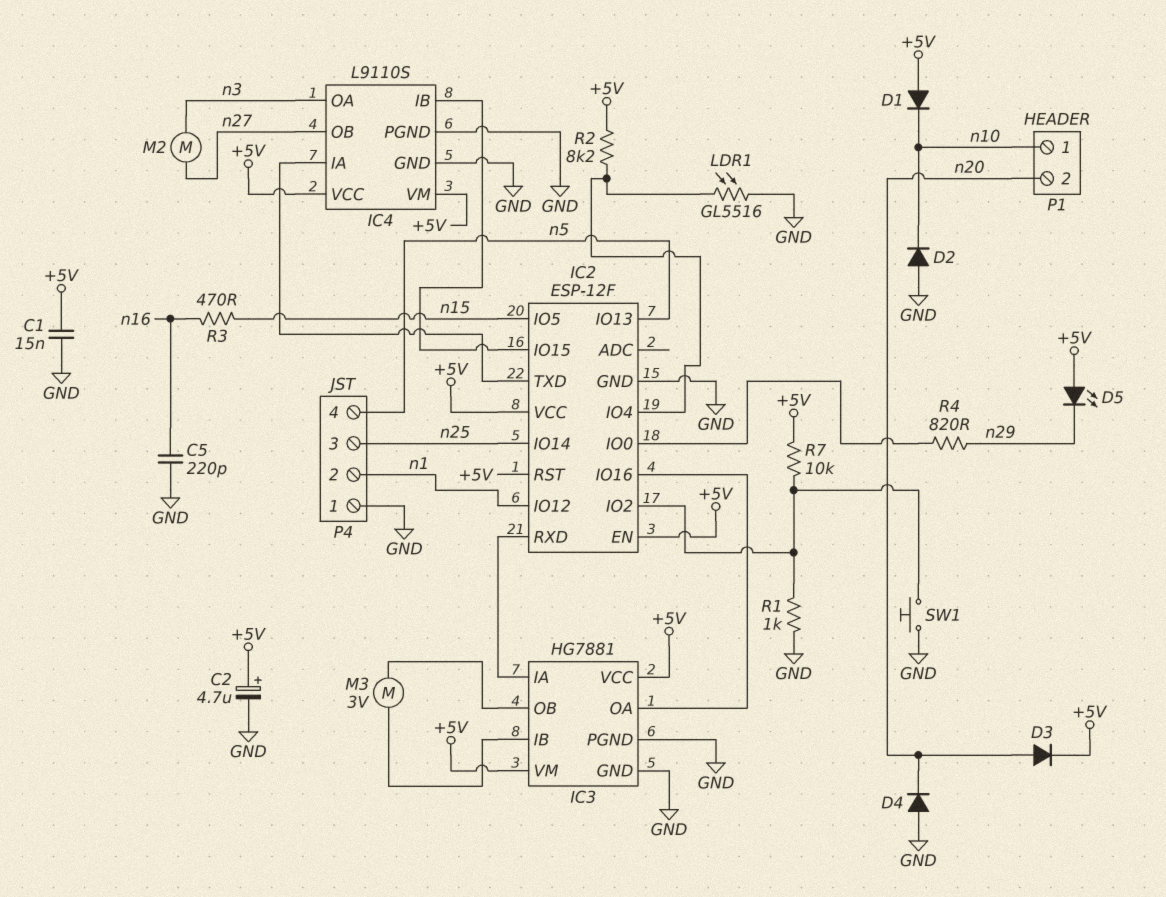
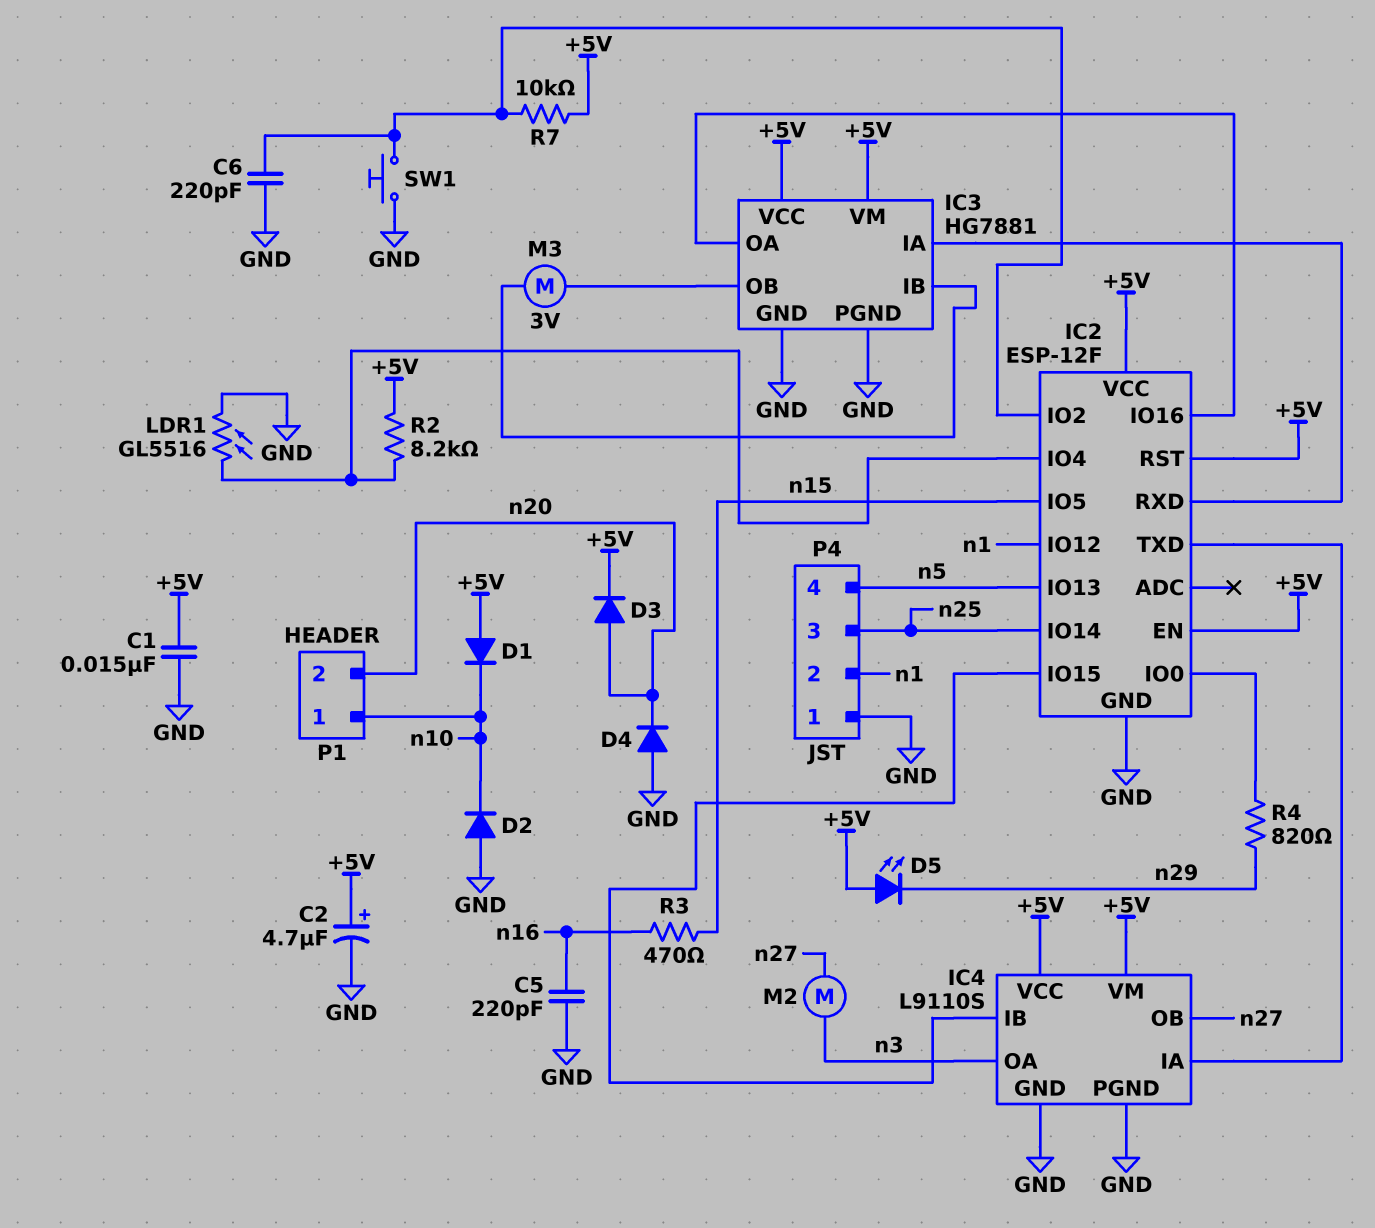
C6: none -> 220pF (GND, IC2/IO2)
R1: 1k (GND, IC2/IO2) -> none

